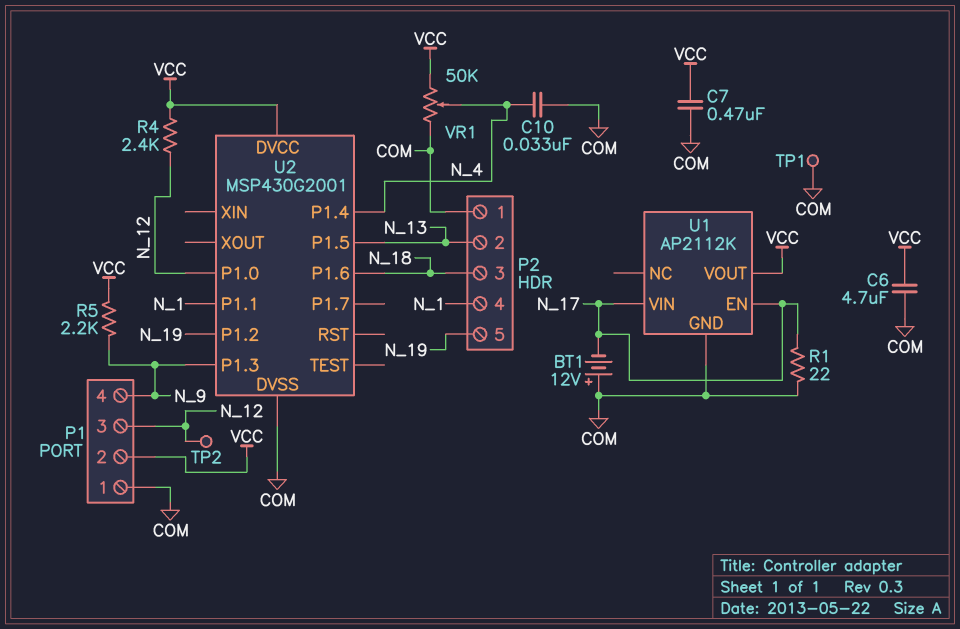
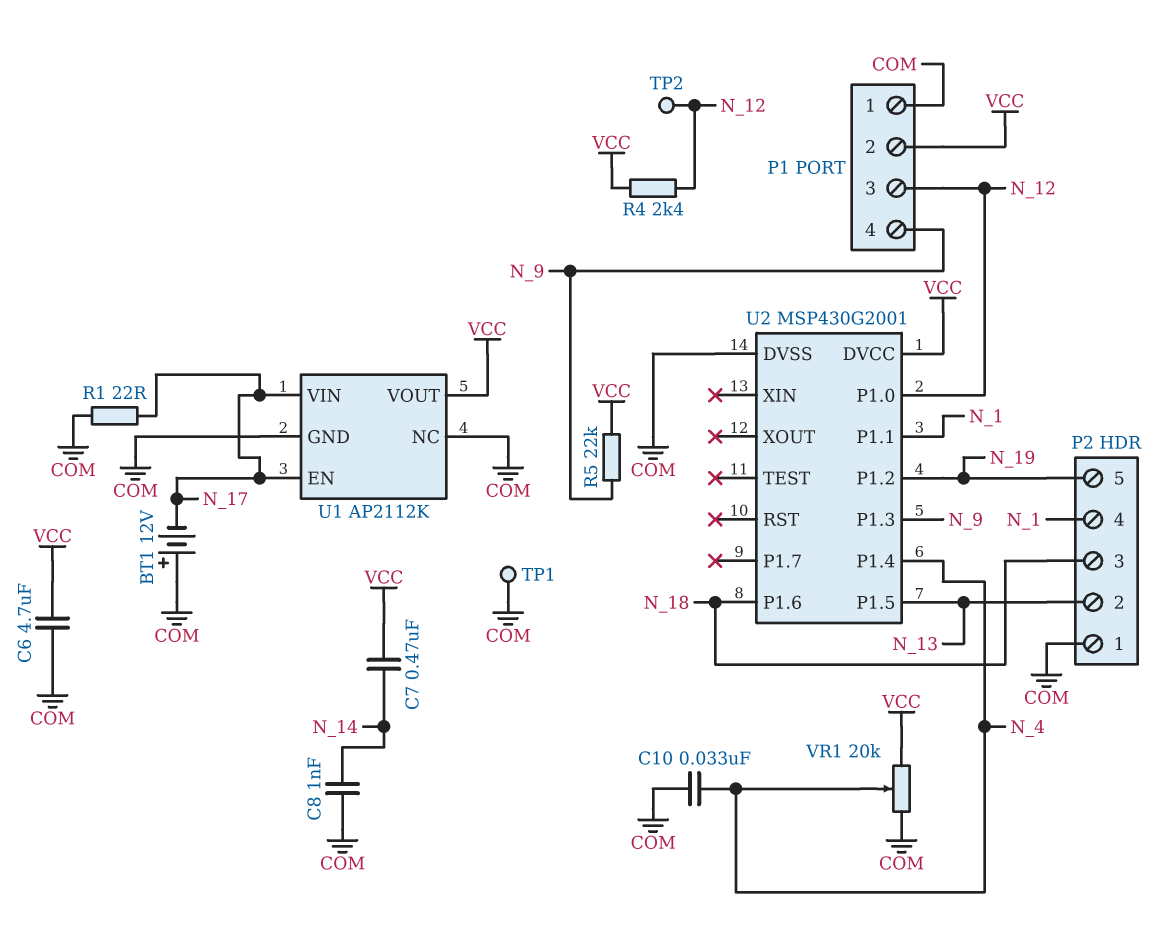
C7: 470nF (COM, VCC) -> 470nF (N_14, VCC)
C8: none -> 1nF (COM, N_14)
R5: 2.2k (N_9, VCC) -> 22k (N_9, VCC)
U1 pin NC: none -> COM
VR1: 50k (COM, VCC, wiper N_4) -> 20k (COM, VCC, wiper N_4)

